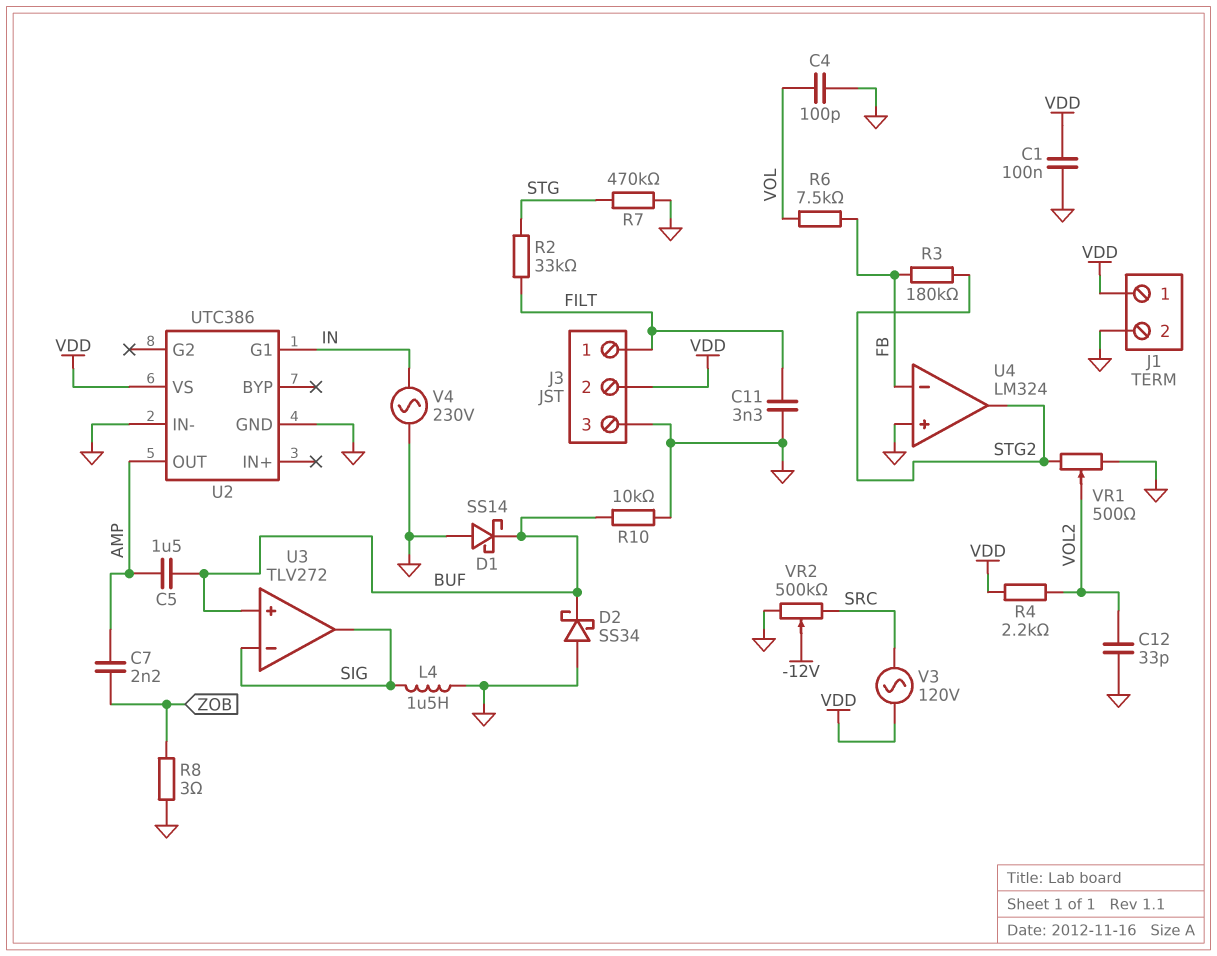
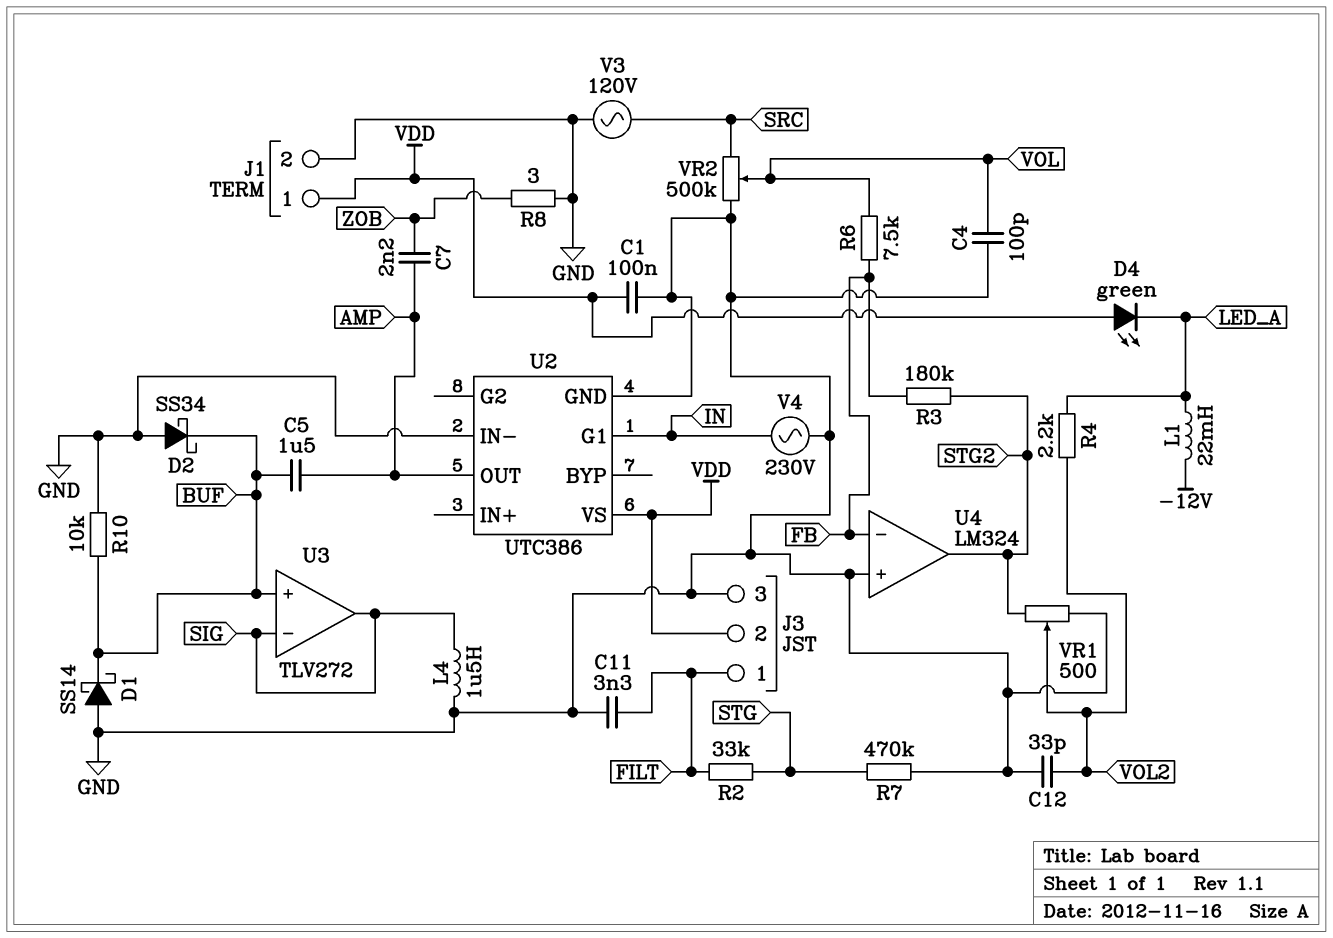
D4: none -> LED green (A VDD, K LED_A)
L1: none -> 22mH (-12V, LED_A)
R4: 2.2k (VDD, VOL2) -> 2.2k (LED_A, VOL2)
V3: AC 120V (SRC, VDD) -> AC 120V (GND, SRC)
VR2: 500k (GND, SRC, wiper -12V) -> 500k (GND, SRC, wiper VOL)

